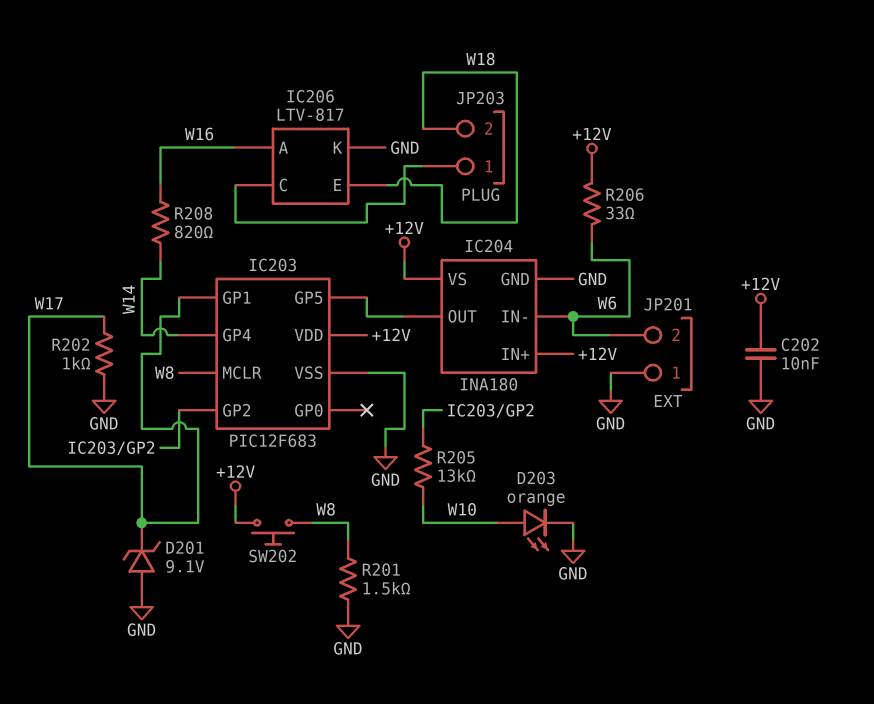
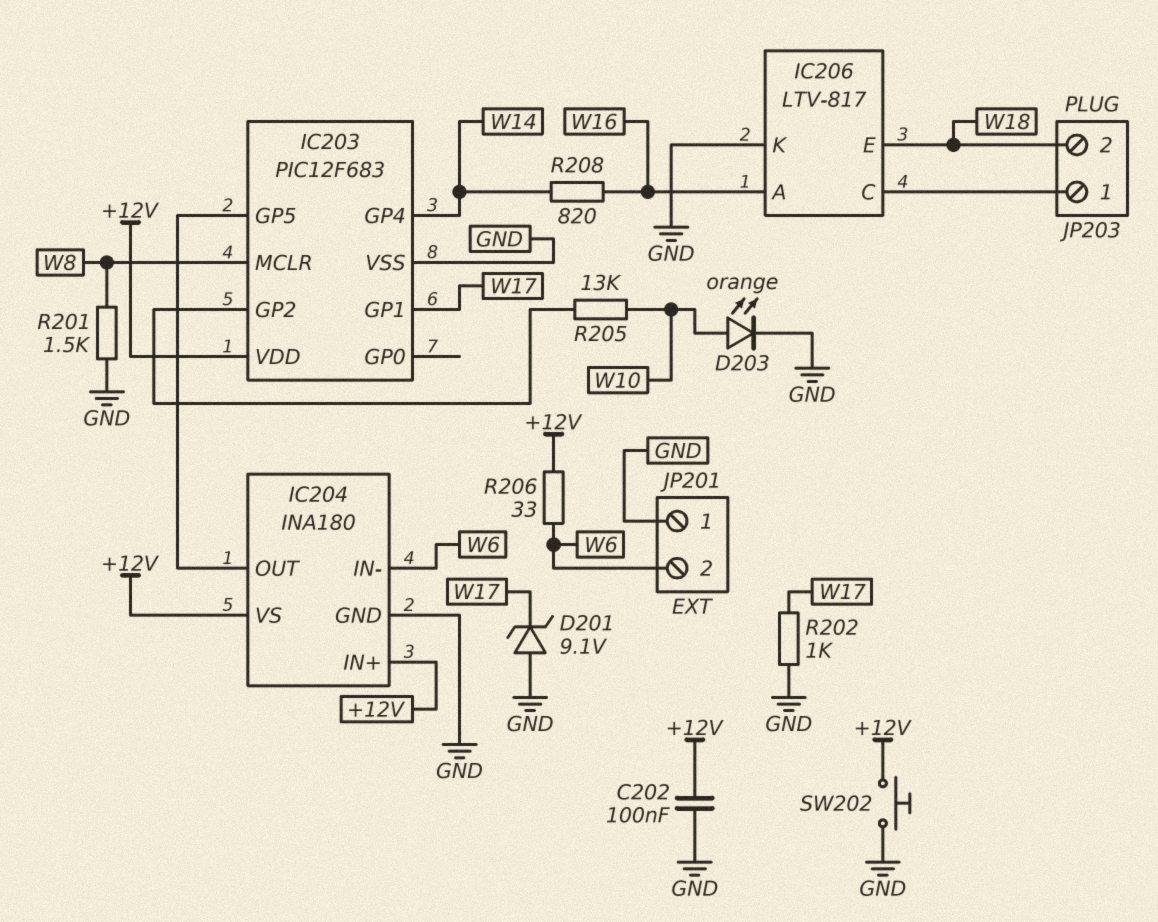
C202: 10nF (+12V, GND) -> 100nF (+12V, GND)
SW202: button (+12V, W8) -> button (+12V, GND)

